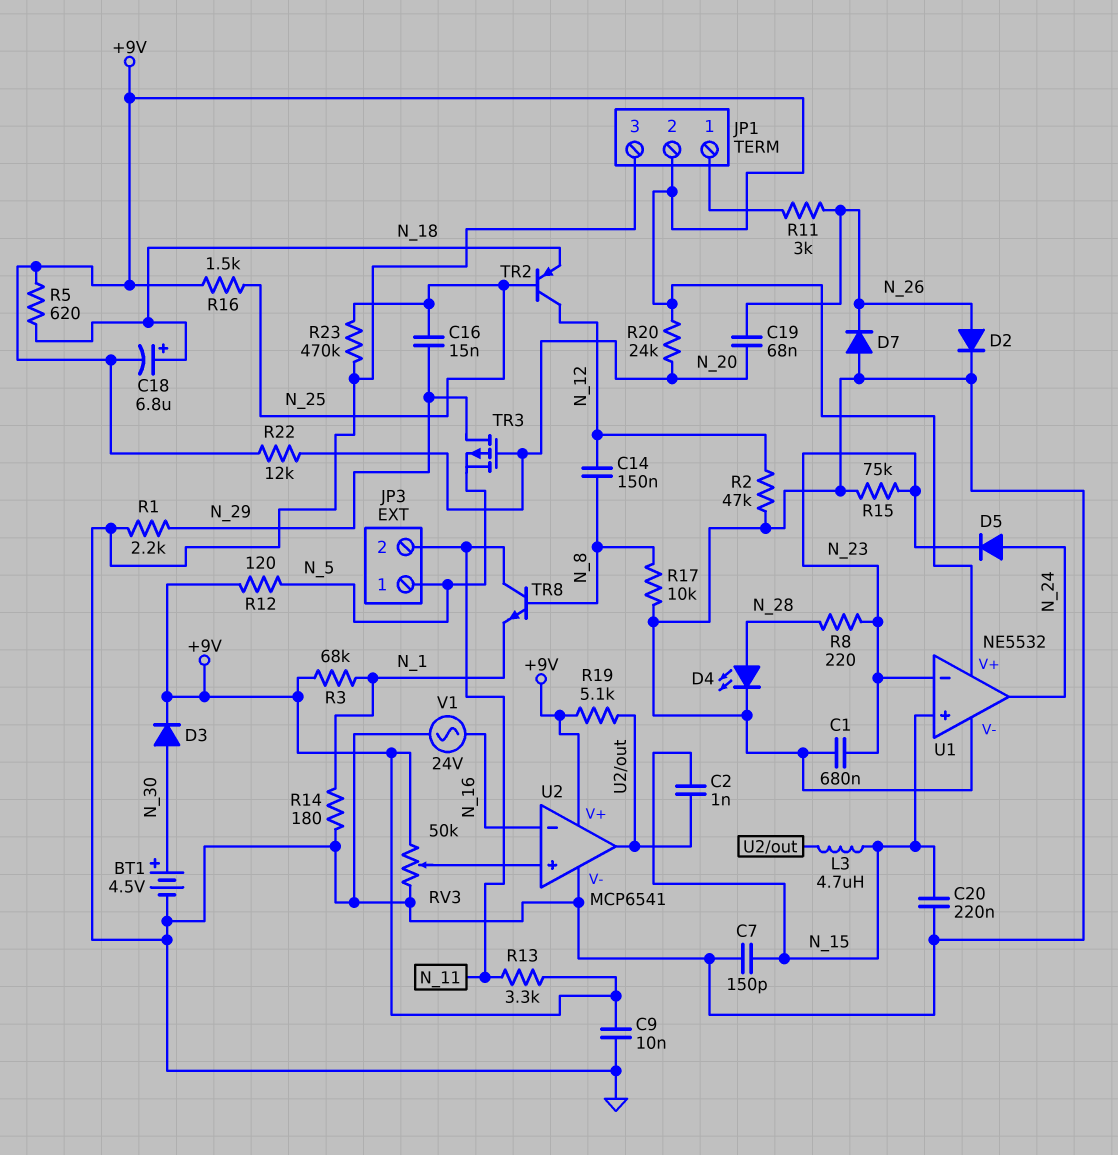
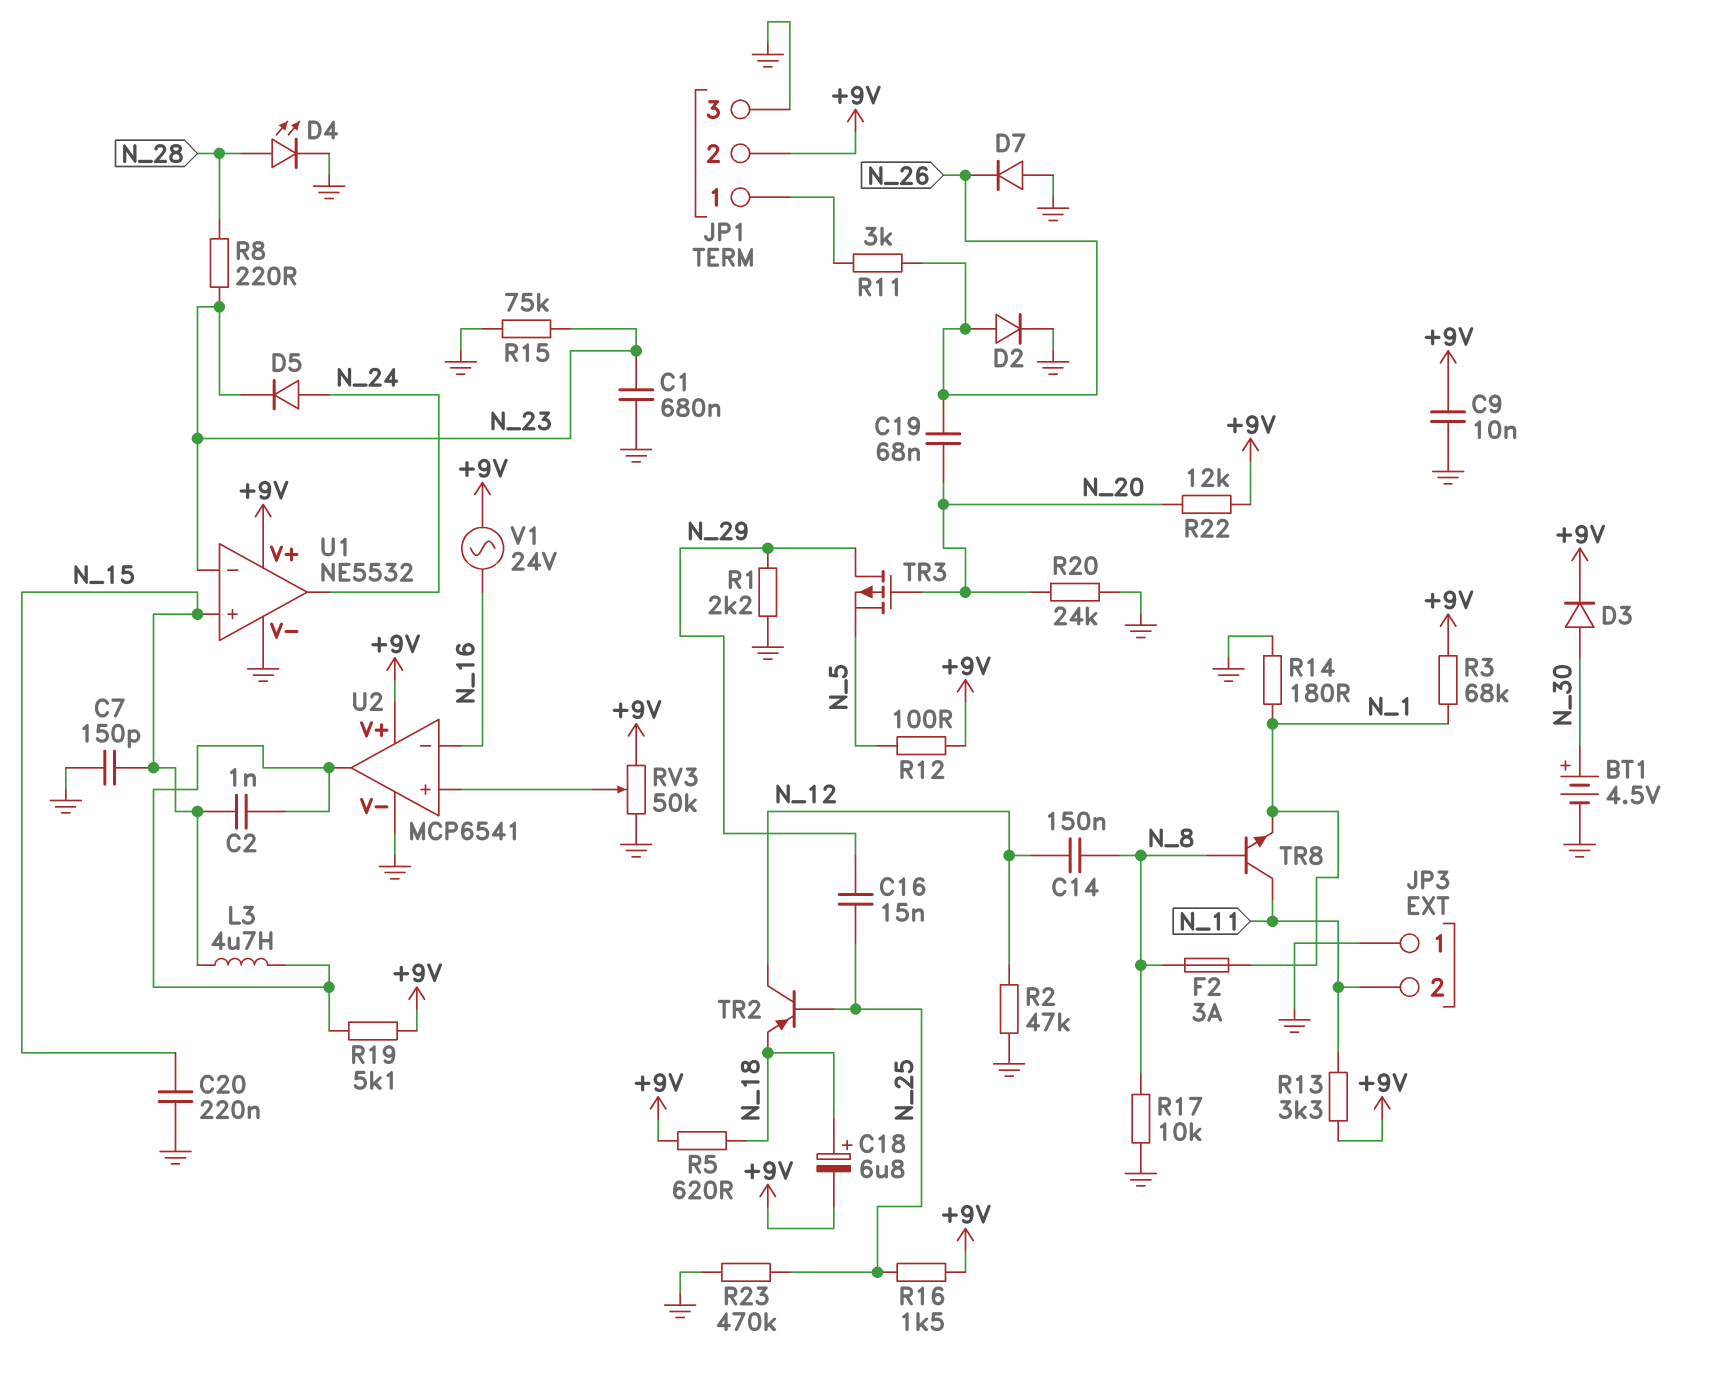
F2: none -> 3A (N_1, N_8)
JP3 pin 1: N_5 -> GND
R12: 120 (+9V, N_5) -> 100 (+9V, N_5)
R20: 24k (+9V, N_20) -> 24k (GND, N_20)
V1: AC 24V (GND, N_16) -> AC 24V (+9V, N_16)

